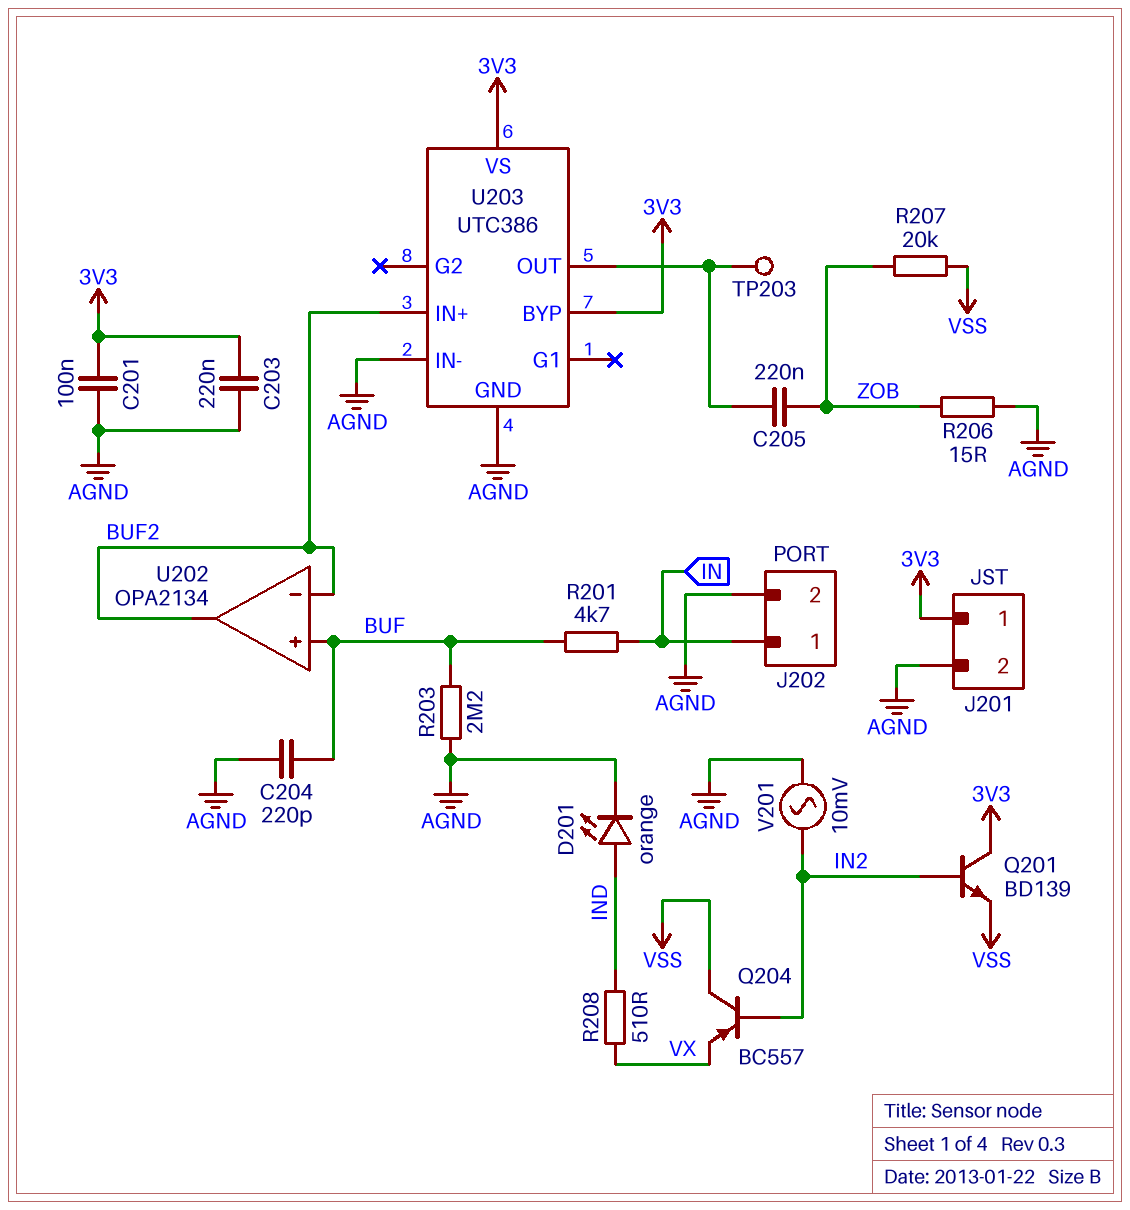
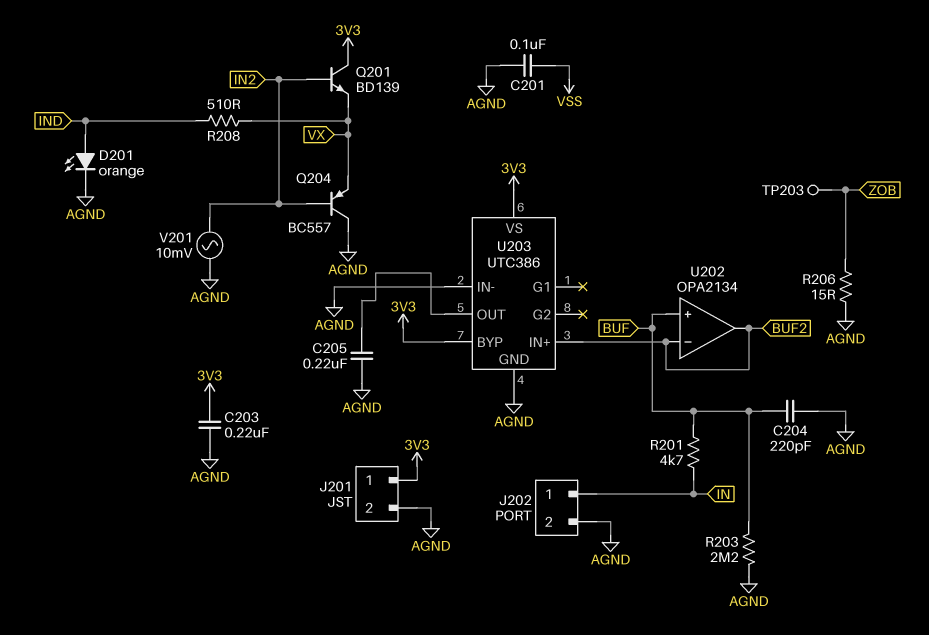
C201: 100nF (3V3, AGND) -> 100nF (AGND, VSS)
C205: 220nF (U203/OUT, ZOB) -> 220nF (AGND, U203/OUT)
Q201: NPN BD139 (B IN2, C 3V3, E VSS) -> NPN BD139 (B IN2, C 3V3, E VX)
Q204: PNP BC557 (B IN2, C VSS, E VX) -> PNP BC557 (B IN2, C AGND, E VX)
R207: 20k (VSS, ZOB) -> none
TP203: test point (U203/OUT) -> test point (ZOB)

